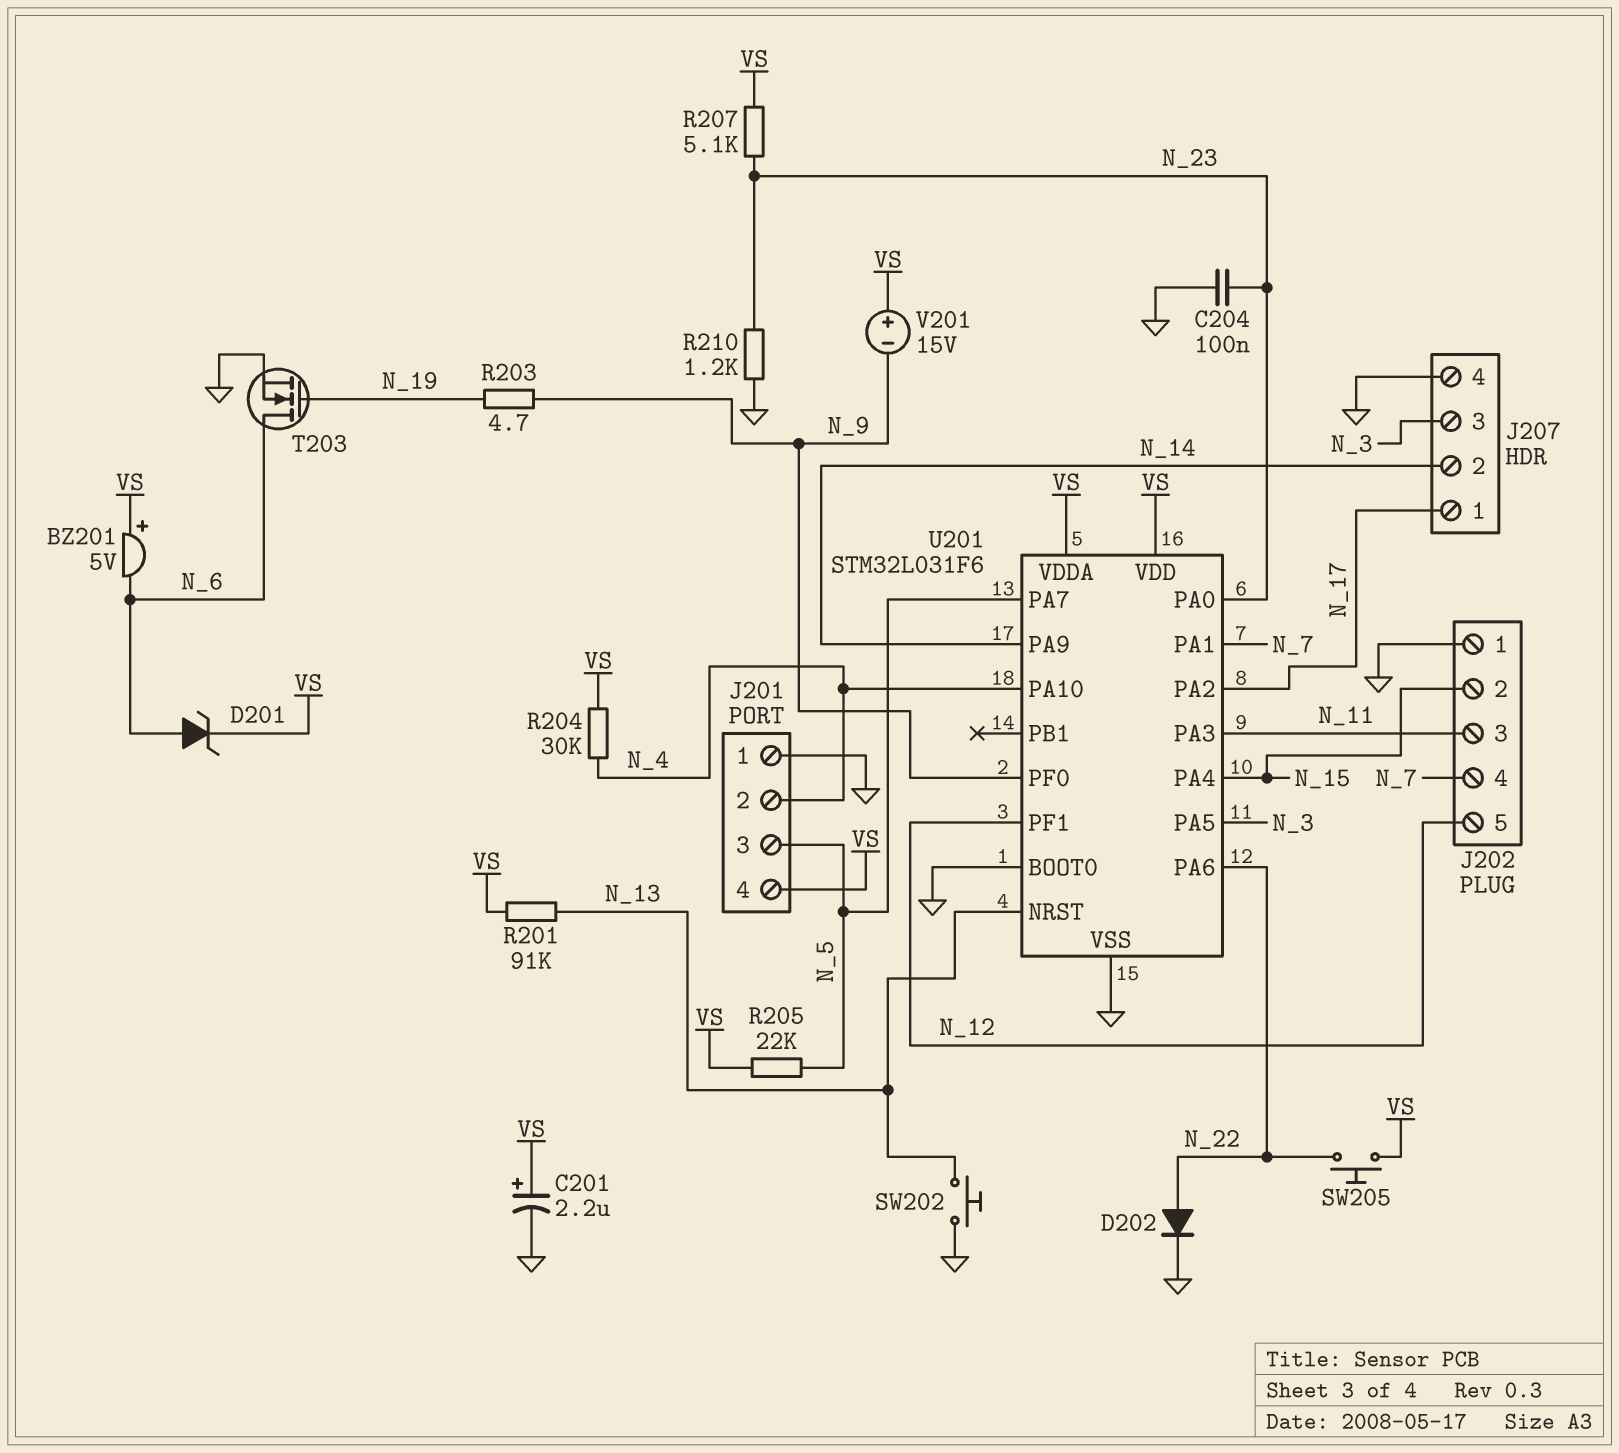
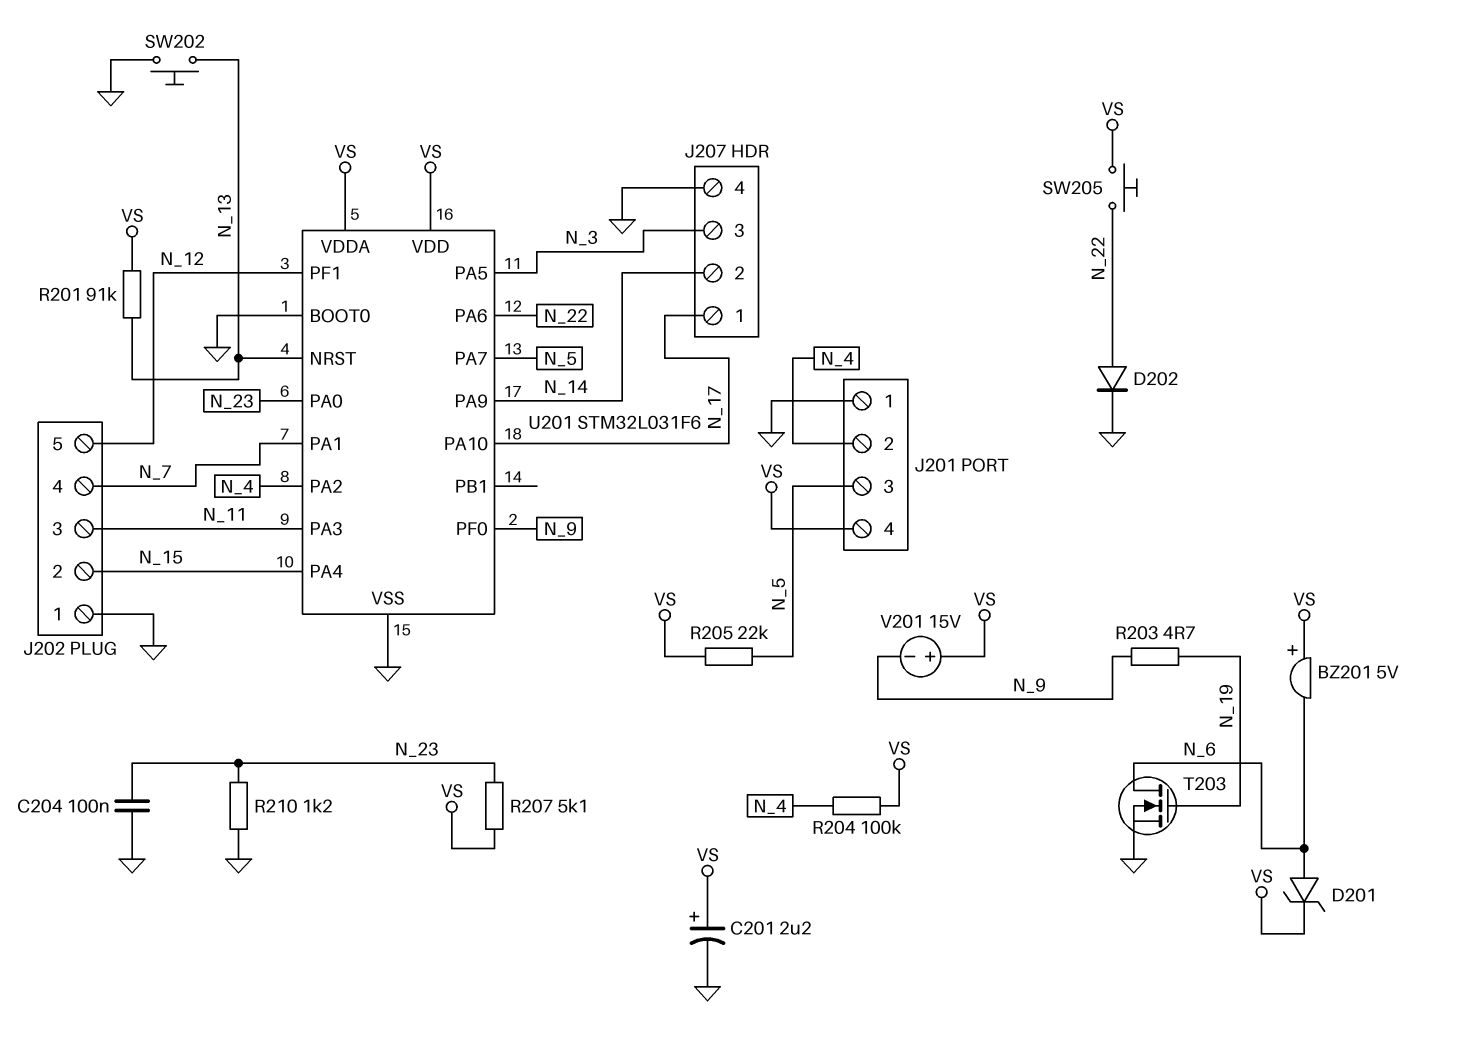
R204: 30k (N_4, VS) -> 100k (N_4, VS)
U201 pin PA2: N_17 -> N_4
U201 pin PA10: N_4 -> N_17

